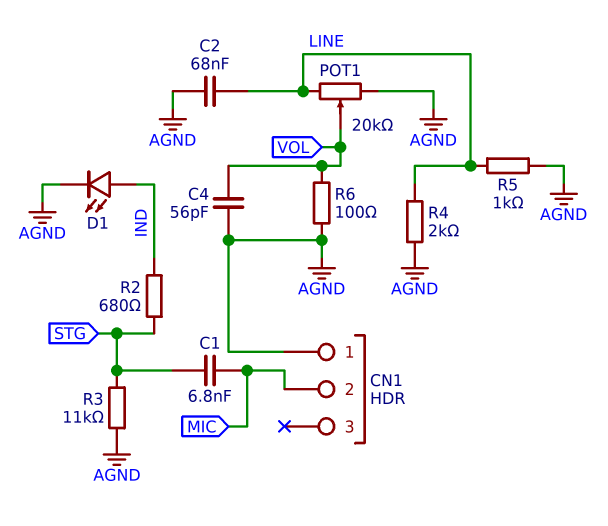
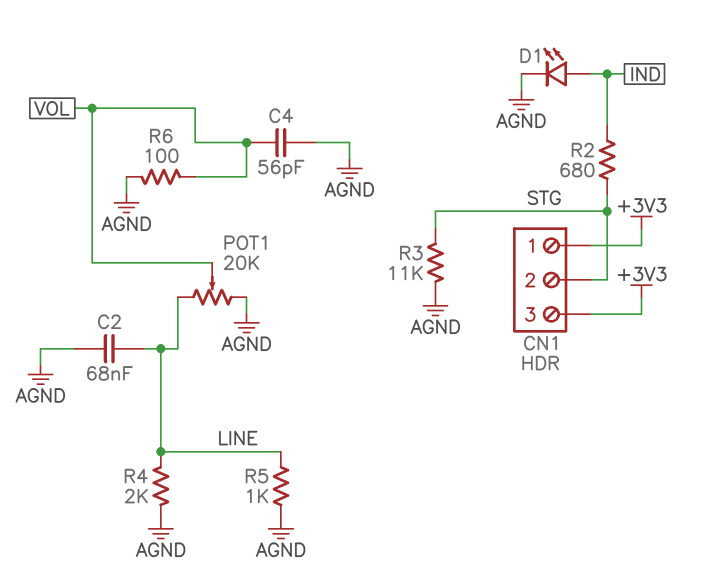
C1: 6.8nF (MIC, STG) -> none
CN1 pin 1: AGND -> +3V3
CN1 pin 2: MIC -> STG
CN1 pin 3: none -> +3V3

